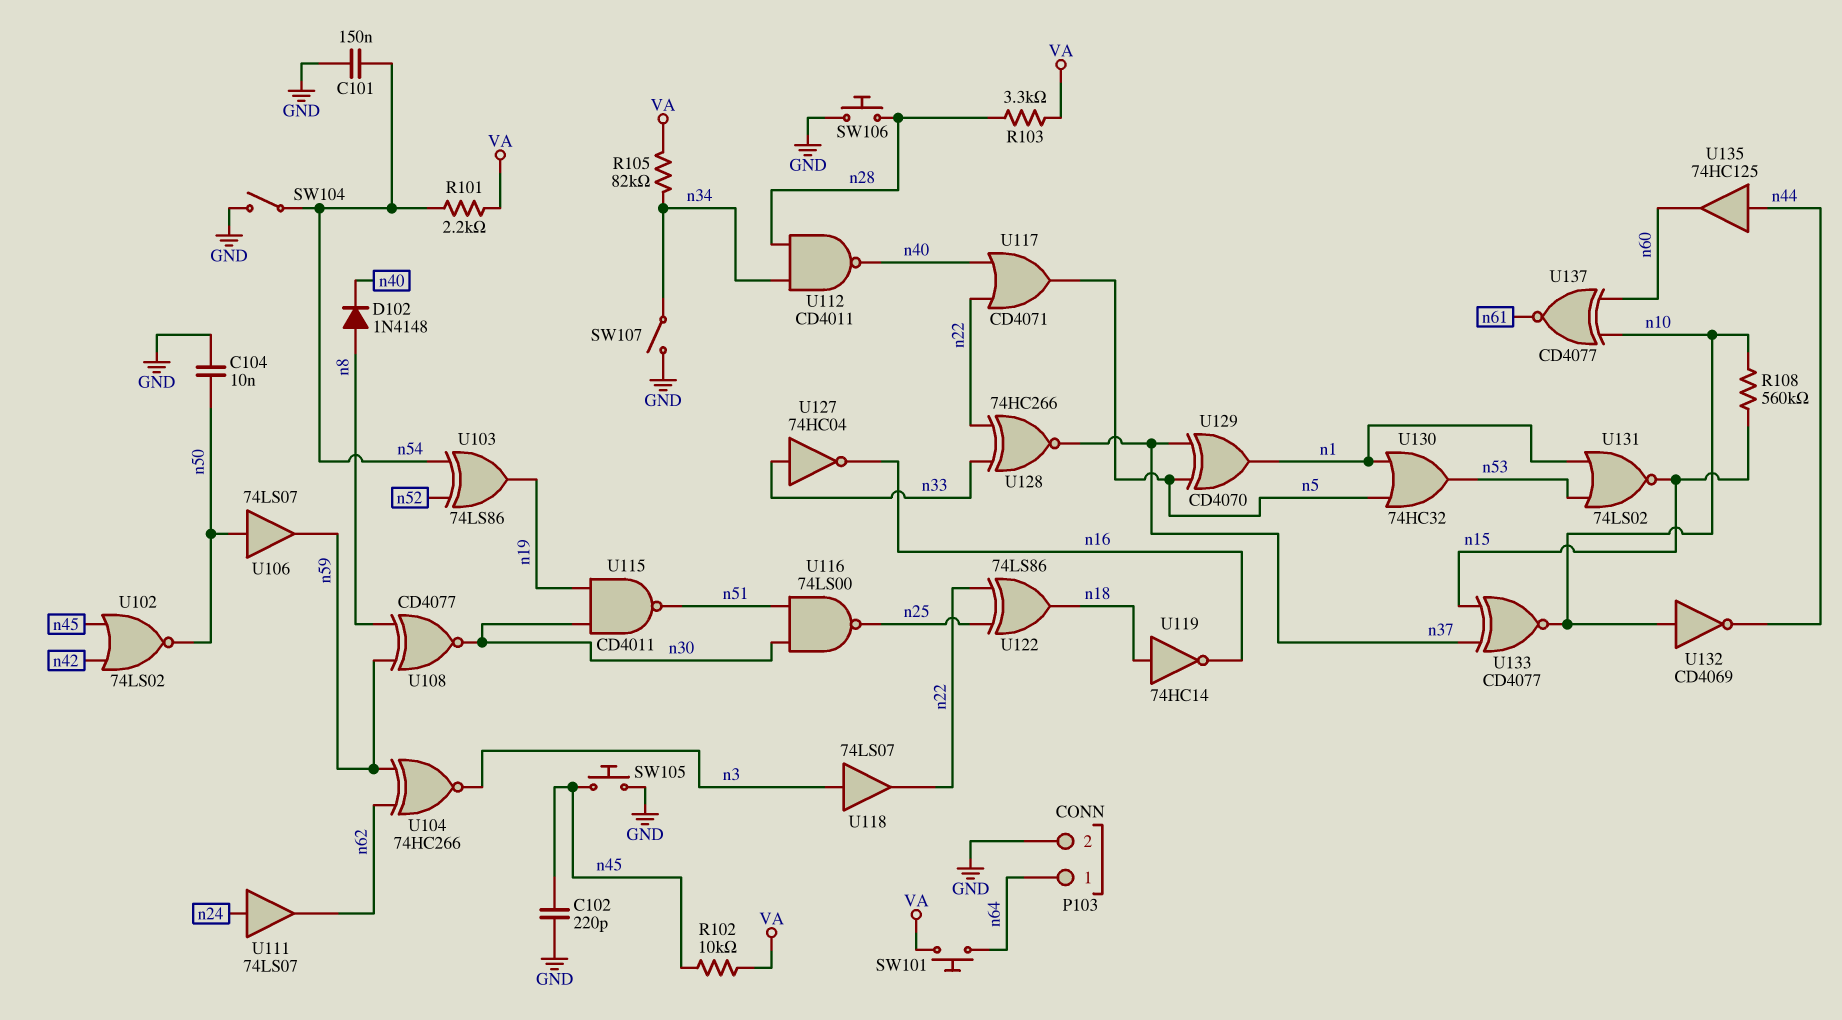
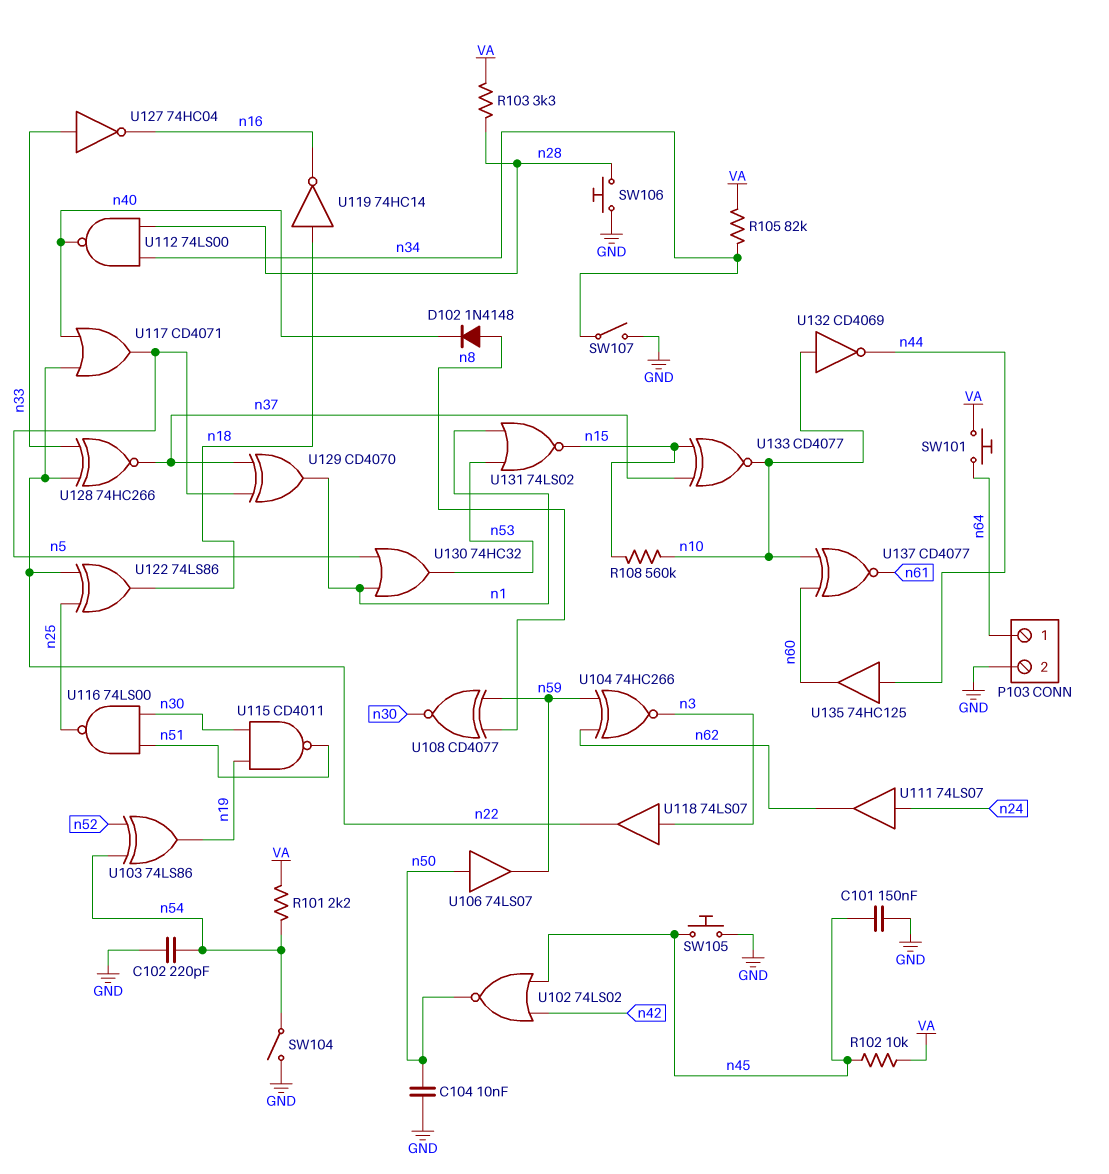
C101: 150nF (GND, n54) -> 150nF (GND, n45)
C102: 220pF (GND, n45) -> 220pF (GND, n54)
U112: NAND CD4011 (in n28, in n34, out n40) -> NAND 74LS00 (in n28, in n34, out n40)

